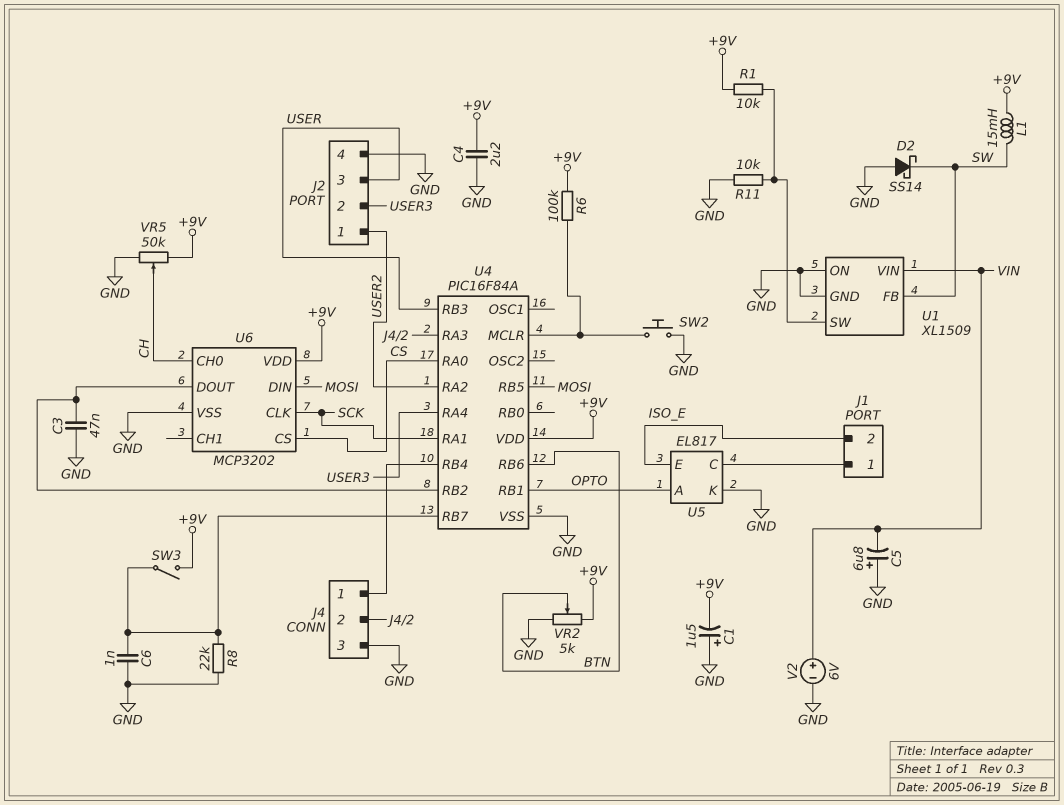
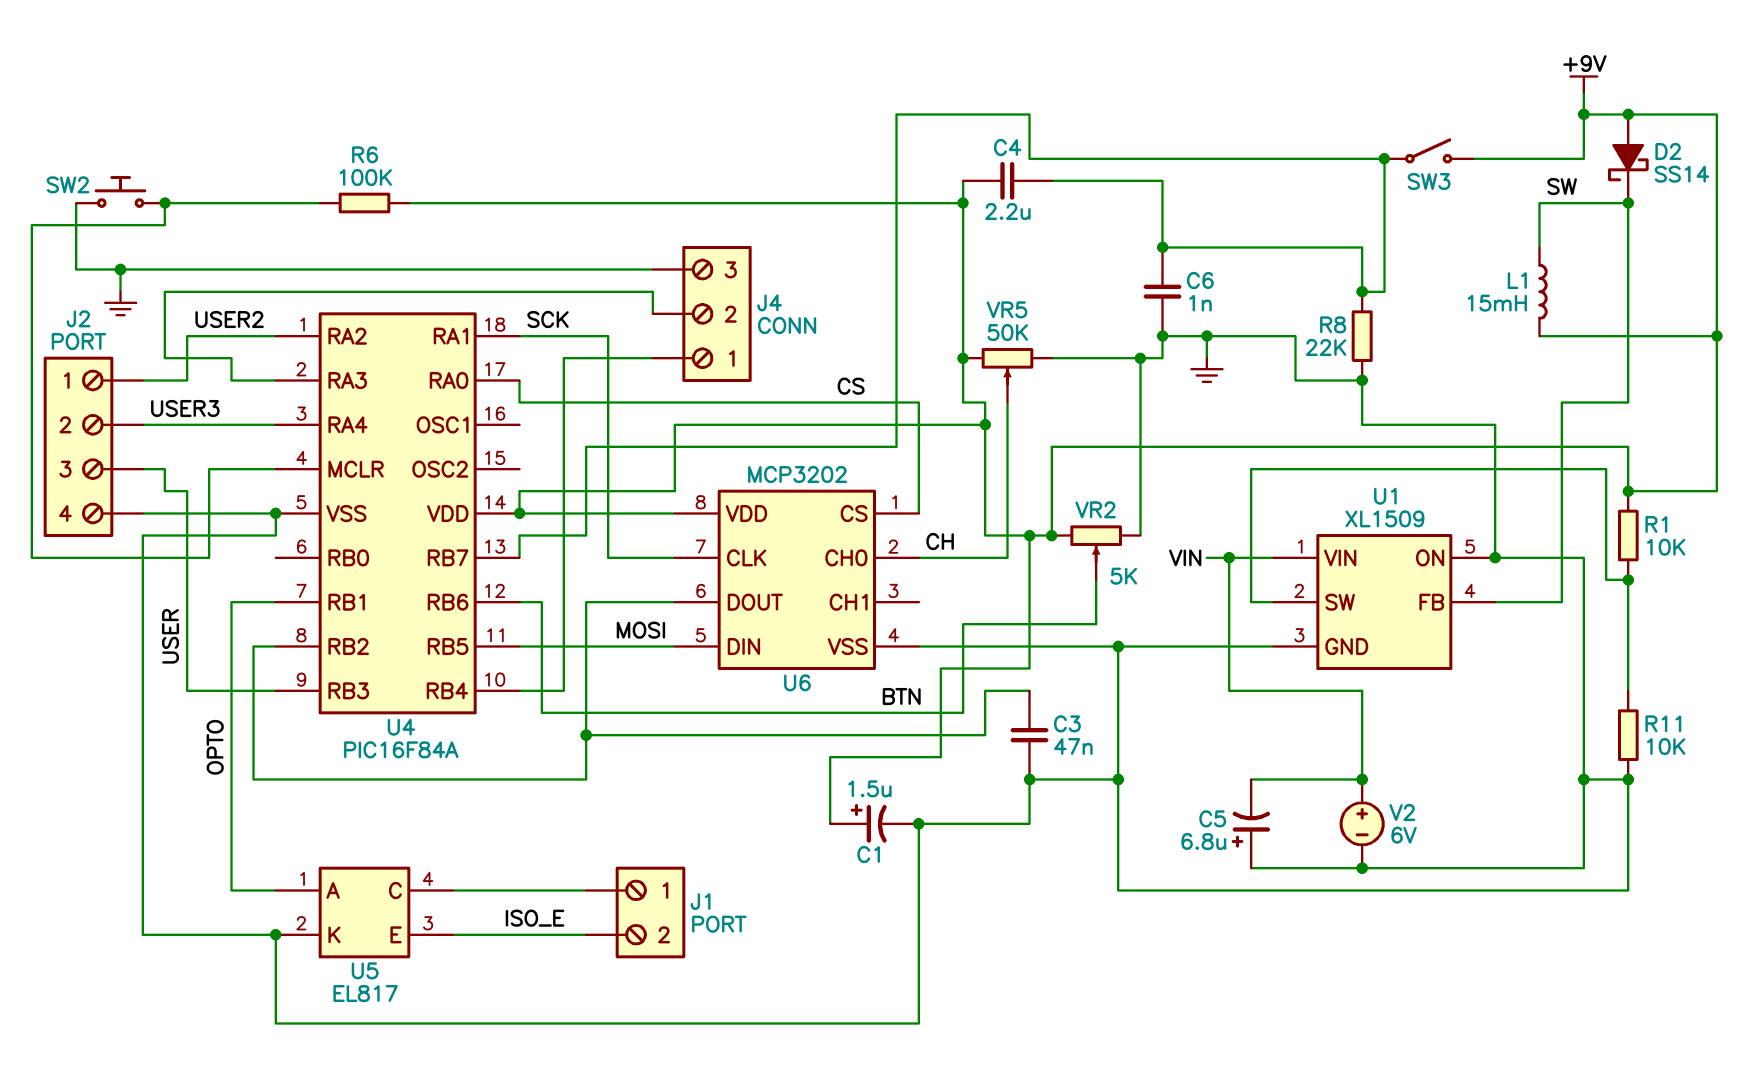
C1: 1.5uF (plus GND, minus +9V) -> 1.5uF (plus +9V, minus GND)
C4: 2.2uF (+9V, GND) -> 2.2uF (+9V, U4/RB7)
D2: schottky SS14 (A GND, K SW) -> schottky SS14 (A +9V, K SW)

